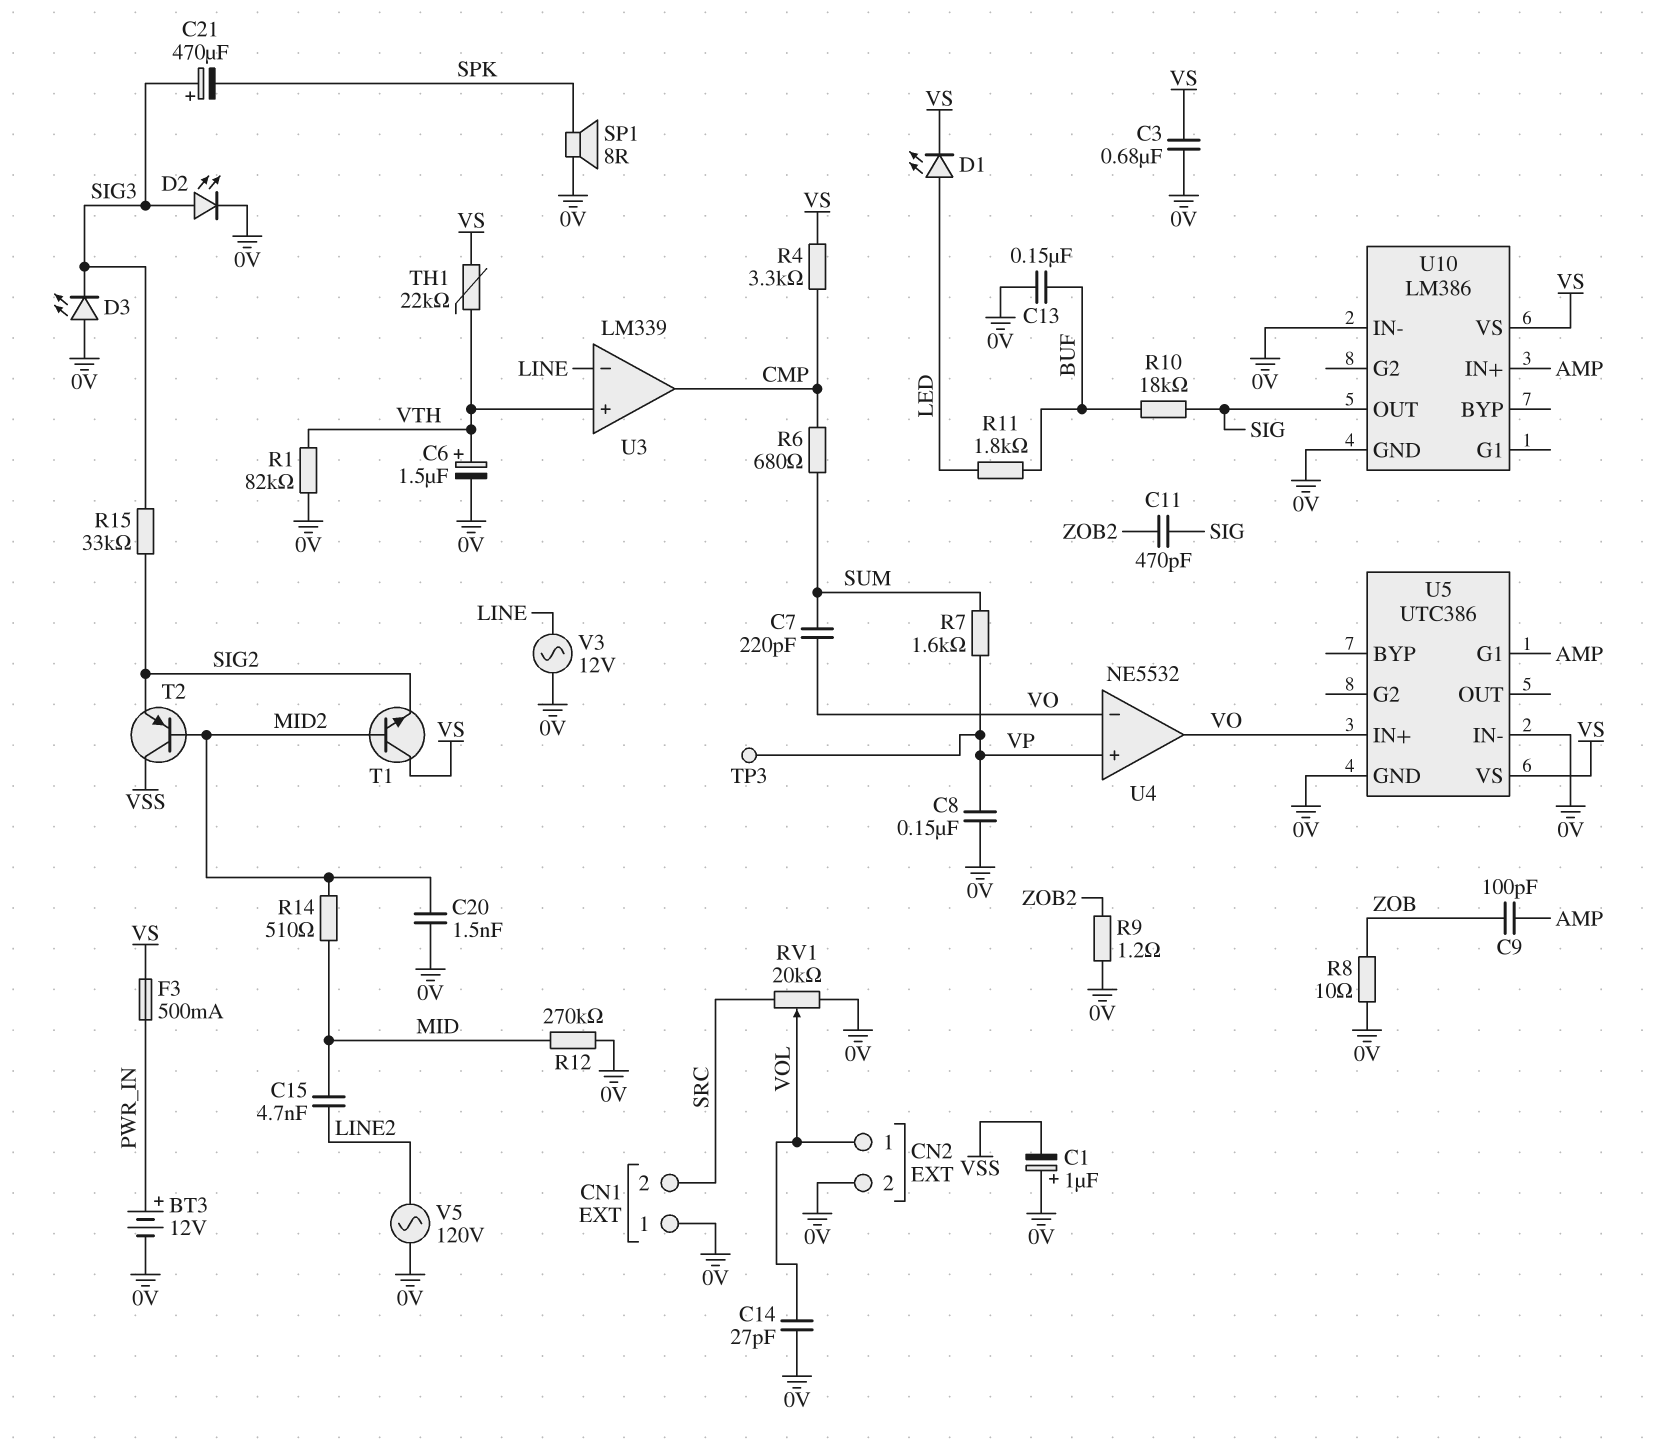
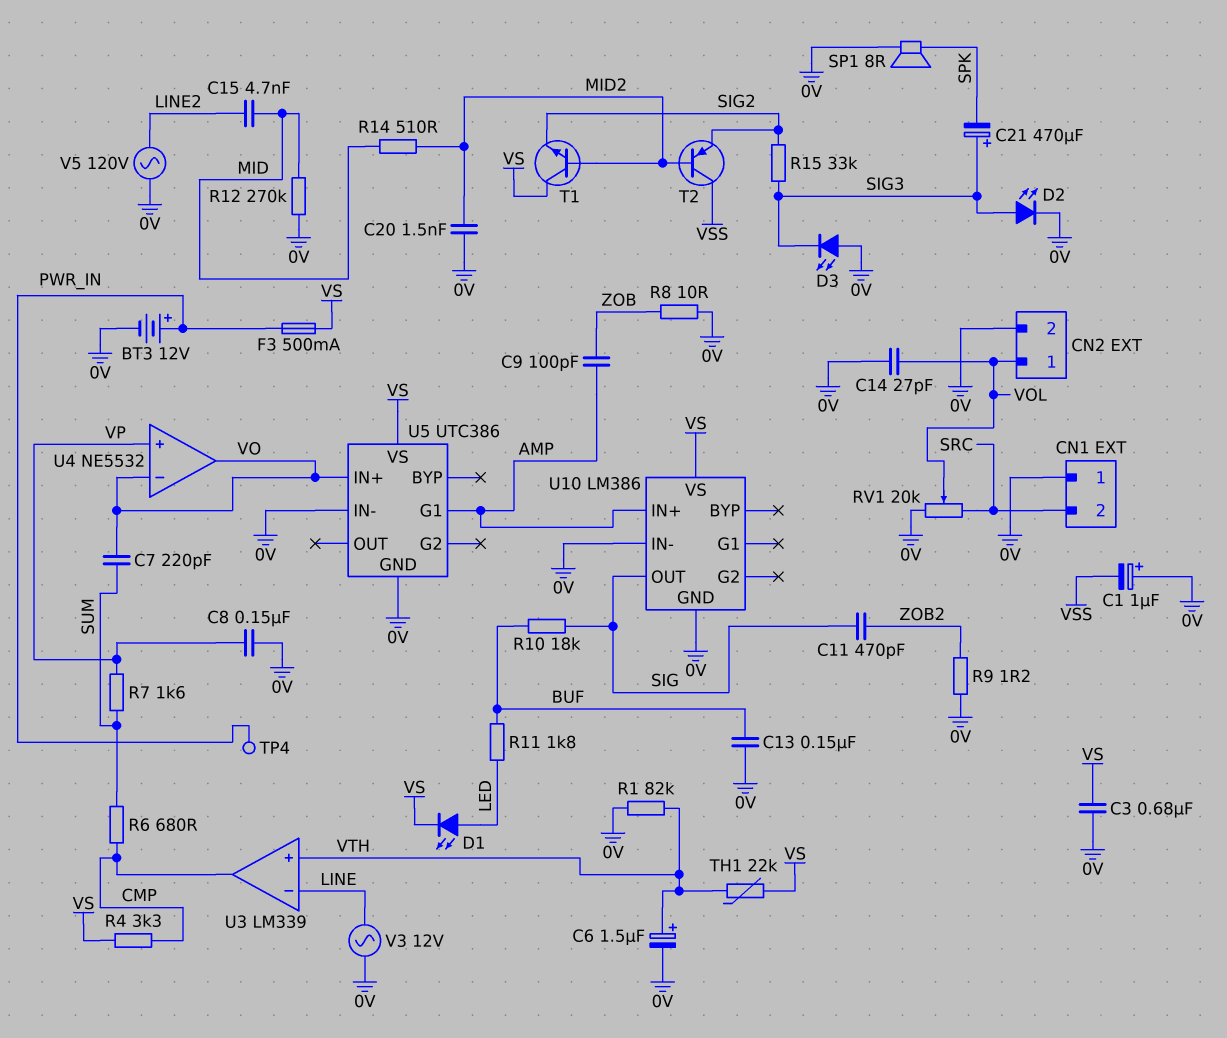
TP3: test point (VP) -> none
TP4: none -> test point (PWR_IN)

